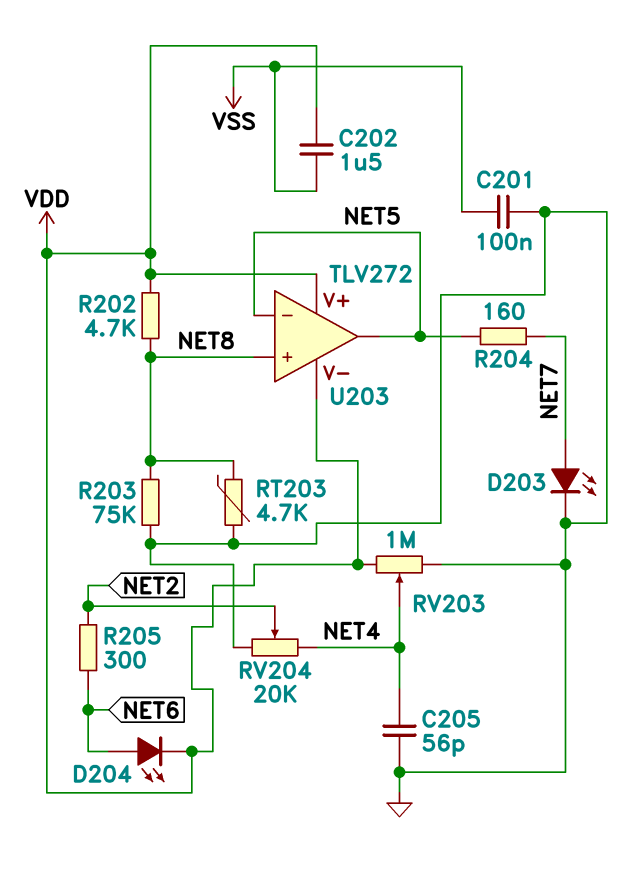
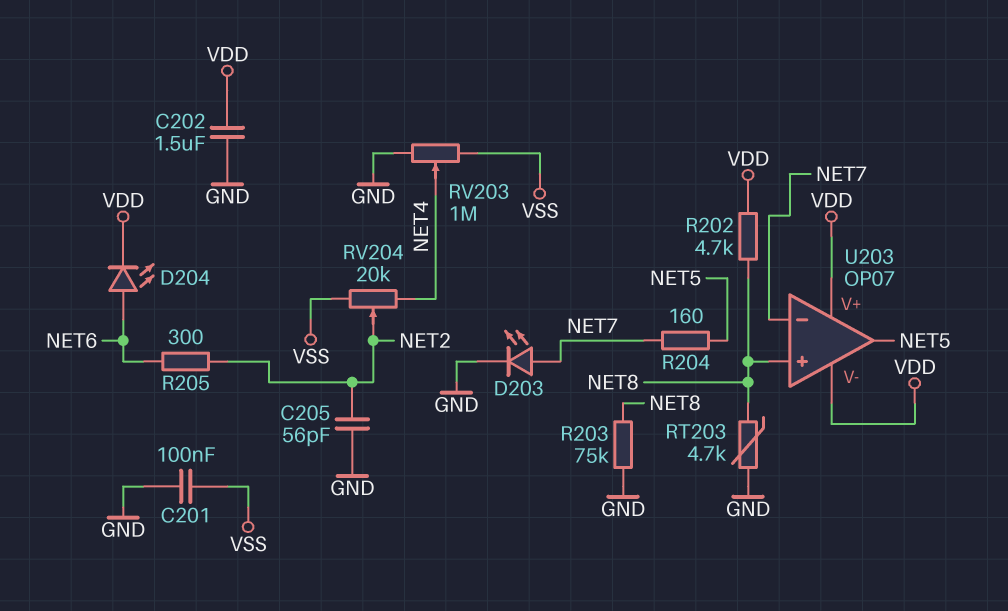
C202: 1.5uF (VDD, VSS) -> 1.5uF (GND, VDD)
C205: 56pF (GND, NET4) -> 56pF (GND, NET2)
RV203: 1M (GND, VDD, wiper NET4) -> 1M (GND, VSS, wiper NET4)
RV204: 20k (GND, NET4, wiper NET2) -> 20k (NET4, VSS, wiper NET2)
U203: TLV272 -> OP07
U203 pin in-: NET5 -> NET7

